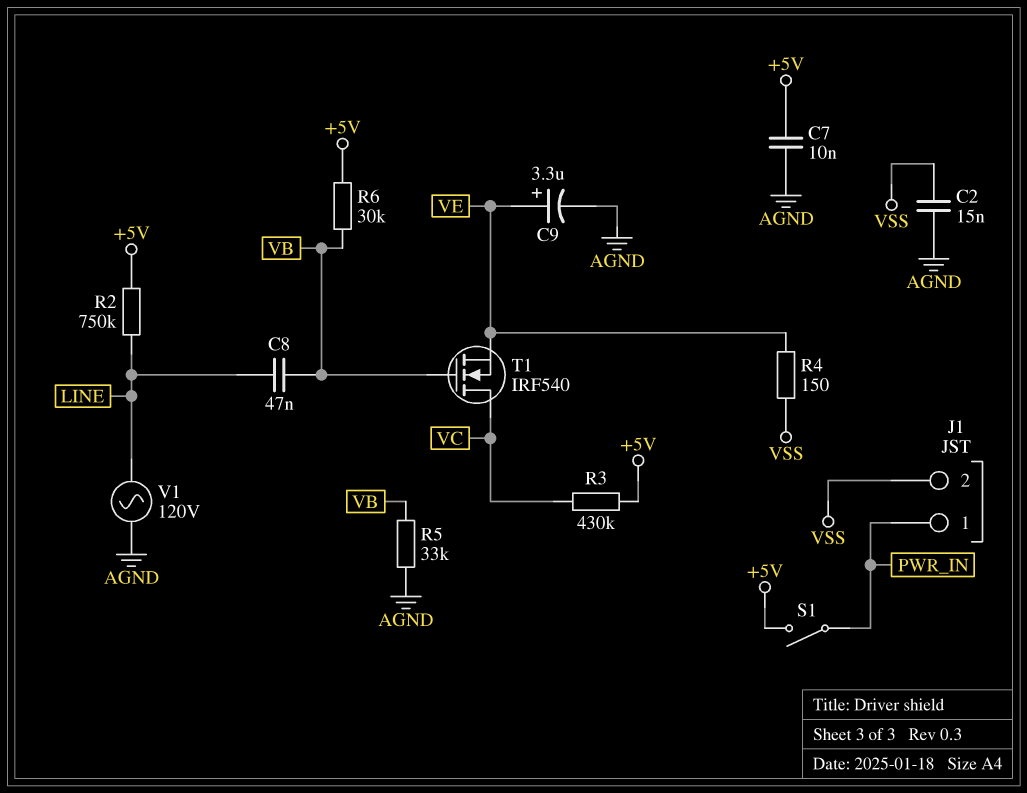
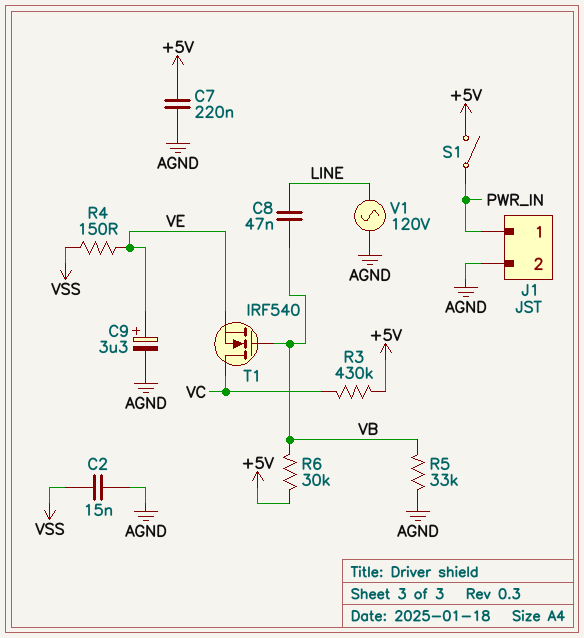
C7: 10nF (+5V, AGND) -> 220nF (+5V, AGND)
J1 pin 2: VSS -> AGND
R2: 750k (+5V, LINE) -> none

